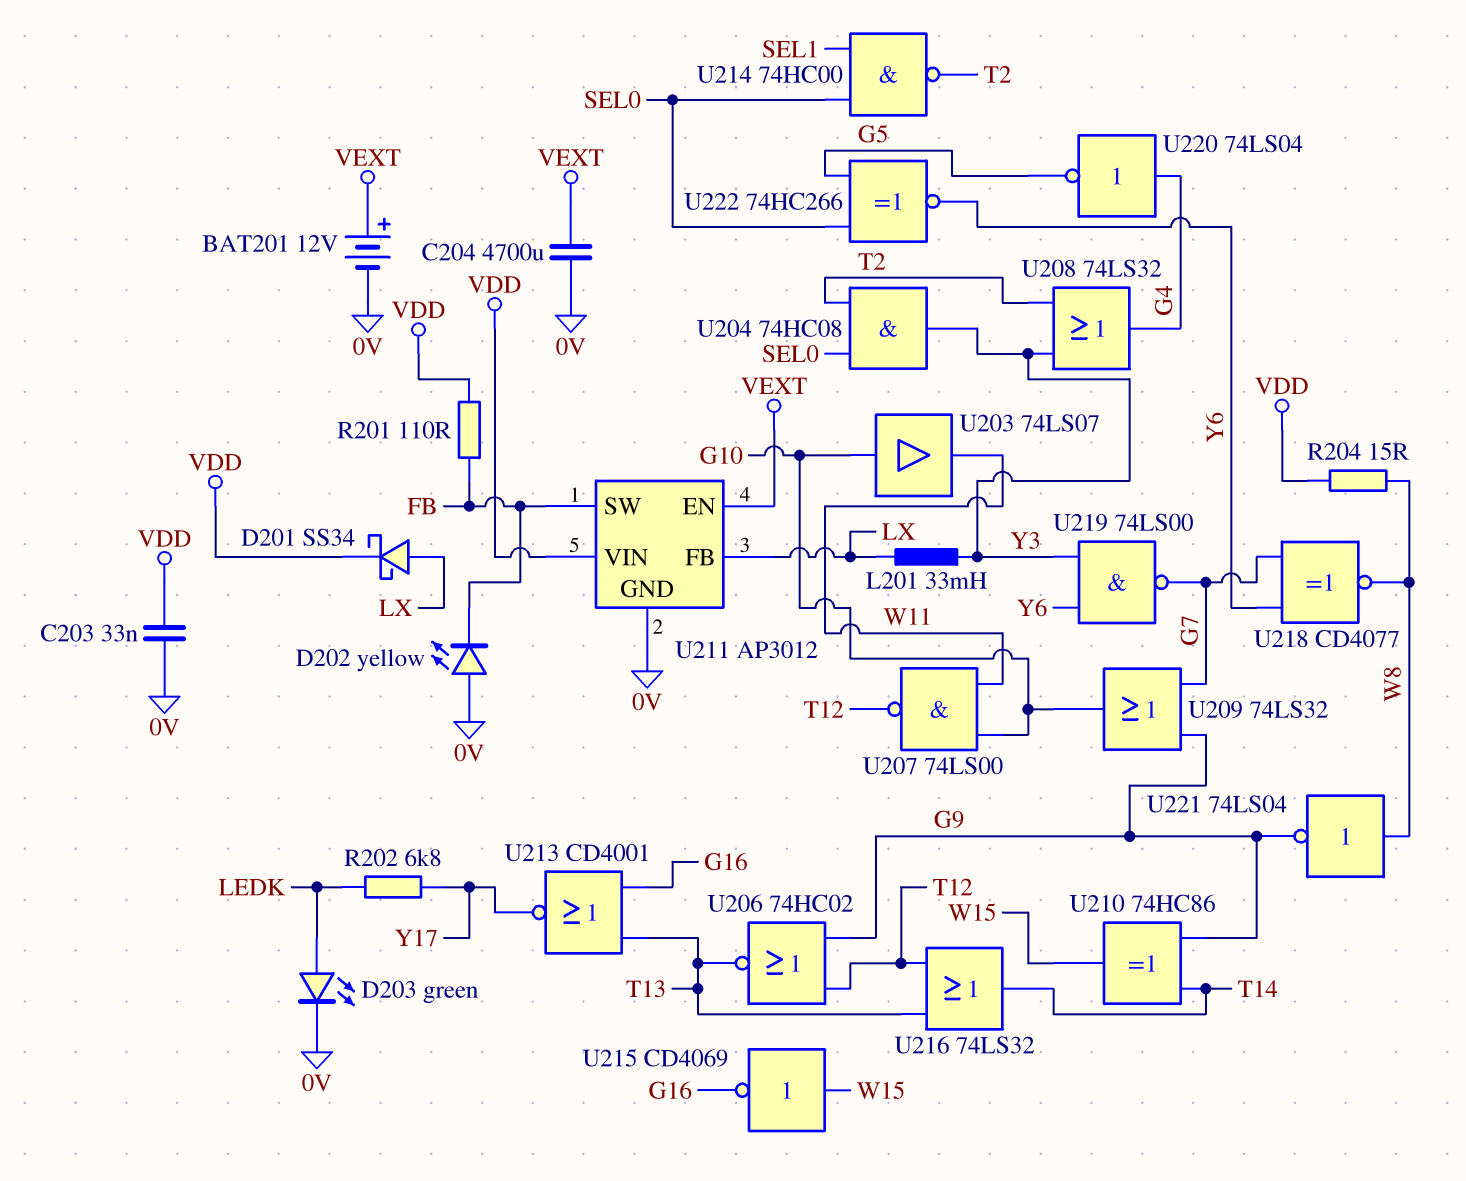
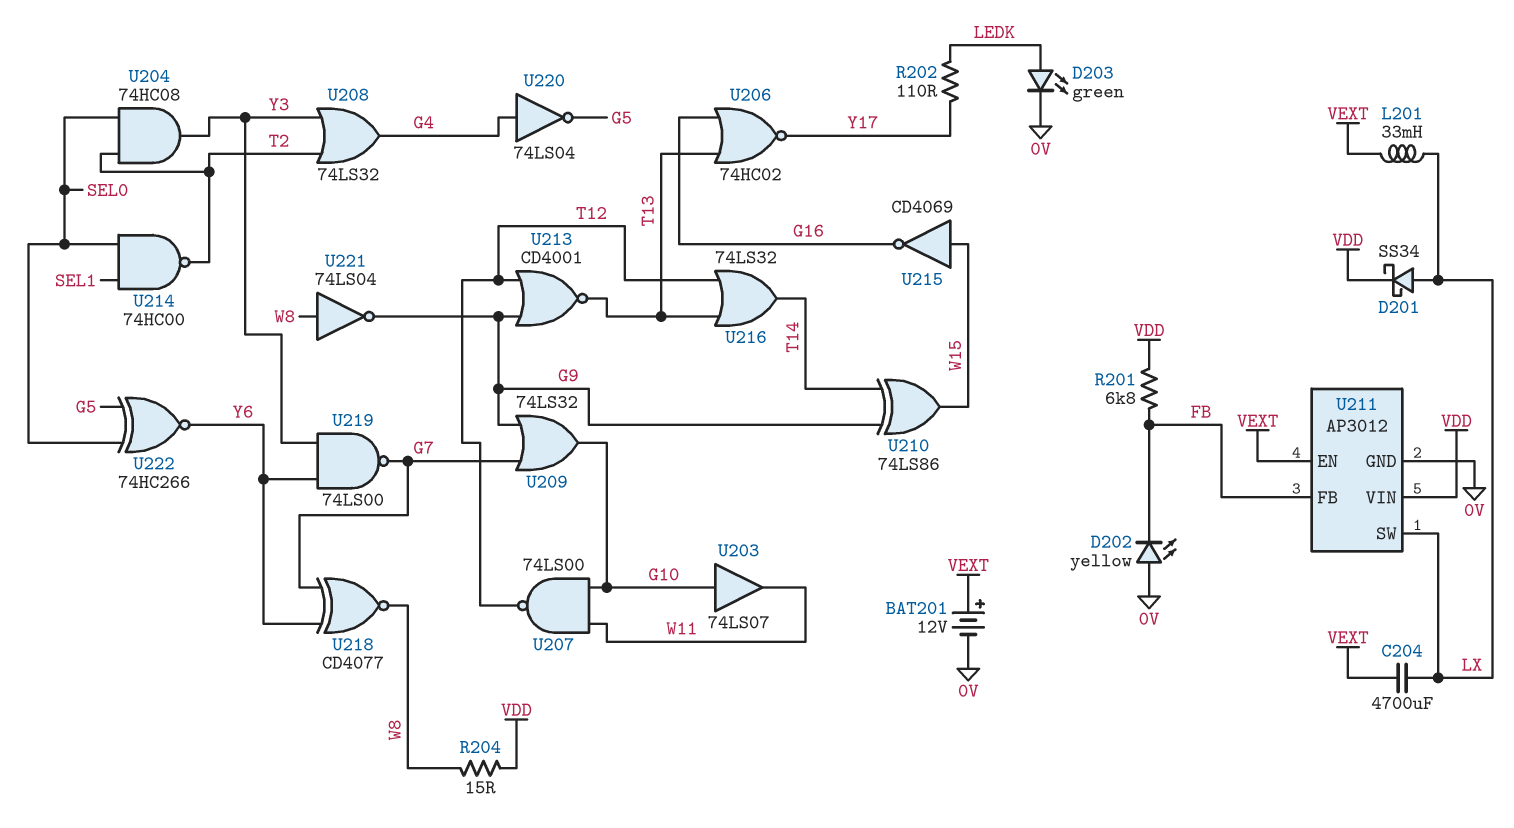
C203: 33nF (0V, VDD) -> none
C204: 4700uF (0V, VEXT) -> 4700uF (LX, VEXT)
L201: 33mH (LX, Y3) -> 33mH (LX, VEXT)
R201: 110 (FB, VDD) -> 6.8k (FB, VDD)
R202: 6.8k (LEDK, Y17) -> 110 (LEDK, Y17)
U206: NOR 74HC02 (in G9, in T12, out T13) -> NOR 74HC02 (in G16, in T13, out Y17)
U210: XOR 74HC86 (in G9, in T14, out W15) -> XOR 74LS86 (in G9, in T14, out W15)
U211 pin FB: LX -> FB
U211 pin SW: FB -> LX
U213: NOR CD4001 (in G16, in T13, out Y17) -> NOR CD4001 (in G9, in T12, out T13)

